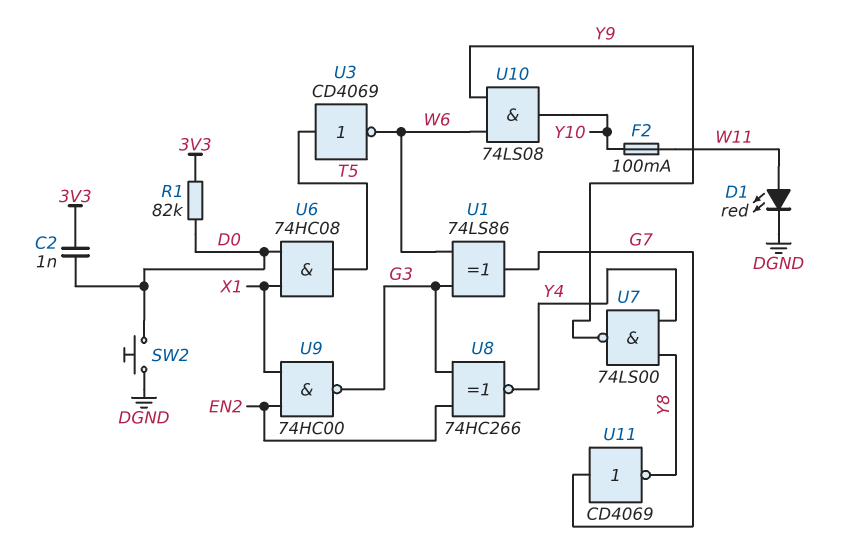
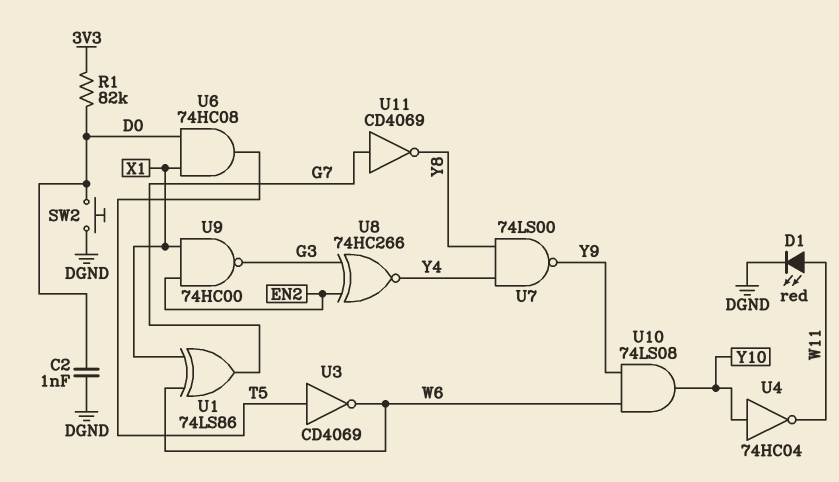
C2: 1nF (3V3, D0) -> 1nF (D0, DGND)
F2: 100mA (W11, Y10) -> none
U1: XOR 74LS86 (in G3, in W6, out G7) -> XOR 74LS86 (in W6, in X1, out G7)
U4: none -> NOT 74HC04 (in Y10, out W11)

